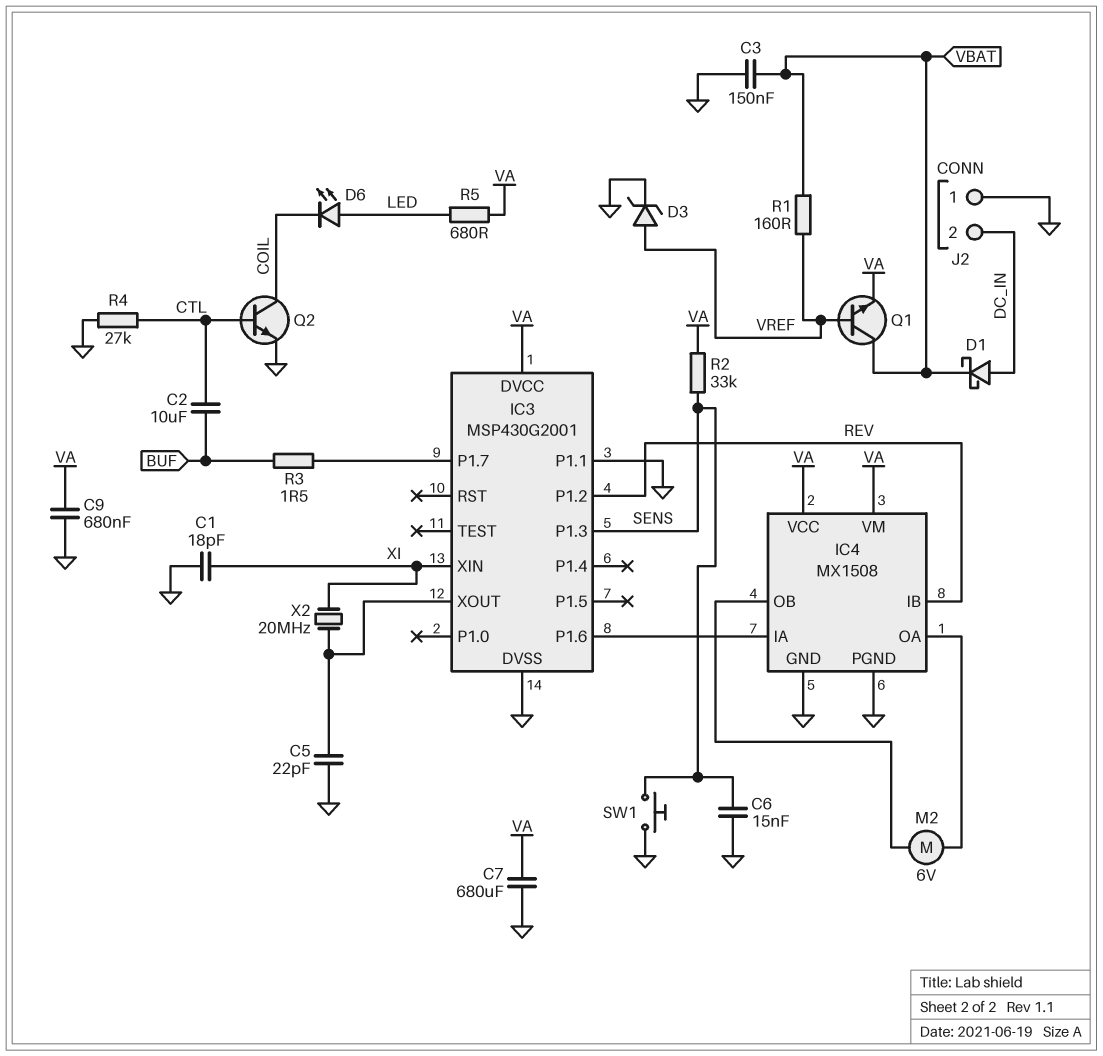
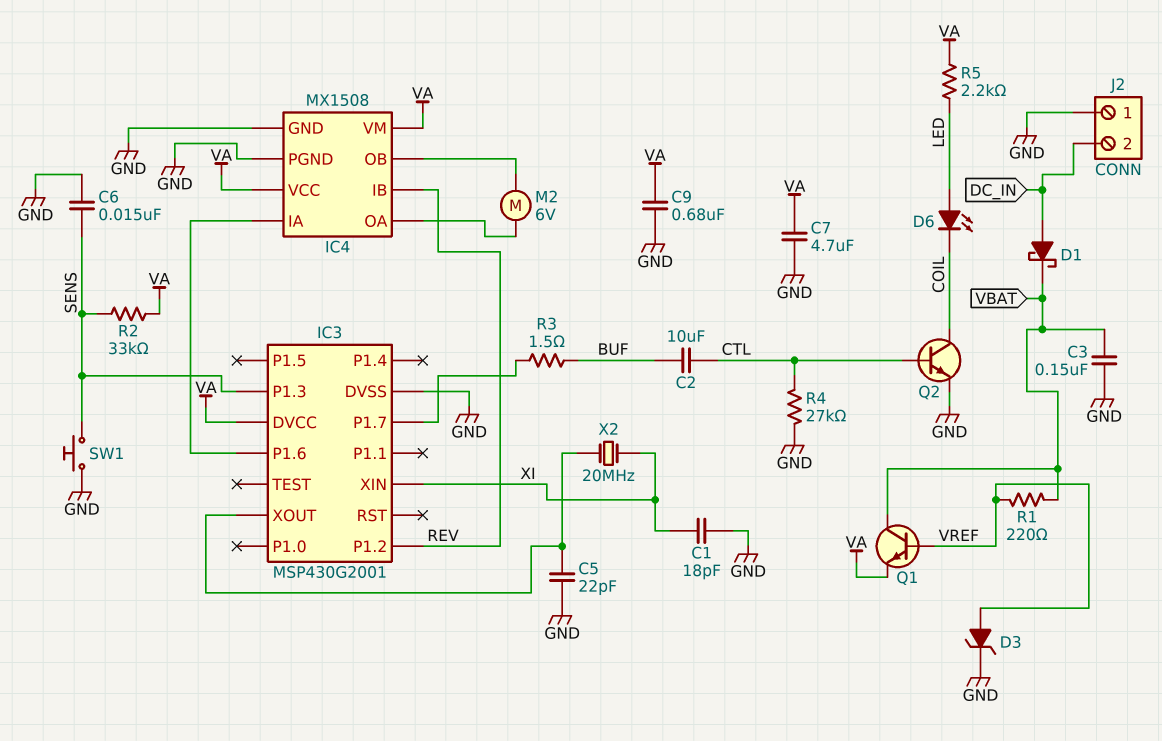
C7: 680uF (GND, VA) -> 4.7uF (GND, VA)
IC3 pin P1.1: GND -> none
R1: 160 (VBAT, VREF) -> 220 (VBAT, VREF)
R5: 680 (LED, VA) -> 2.2k (LED, VA)

